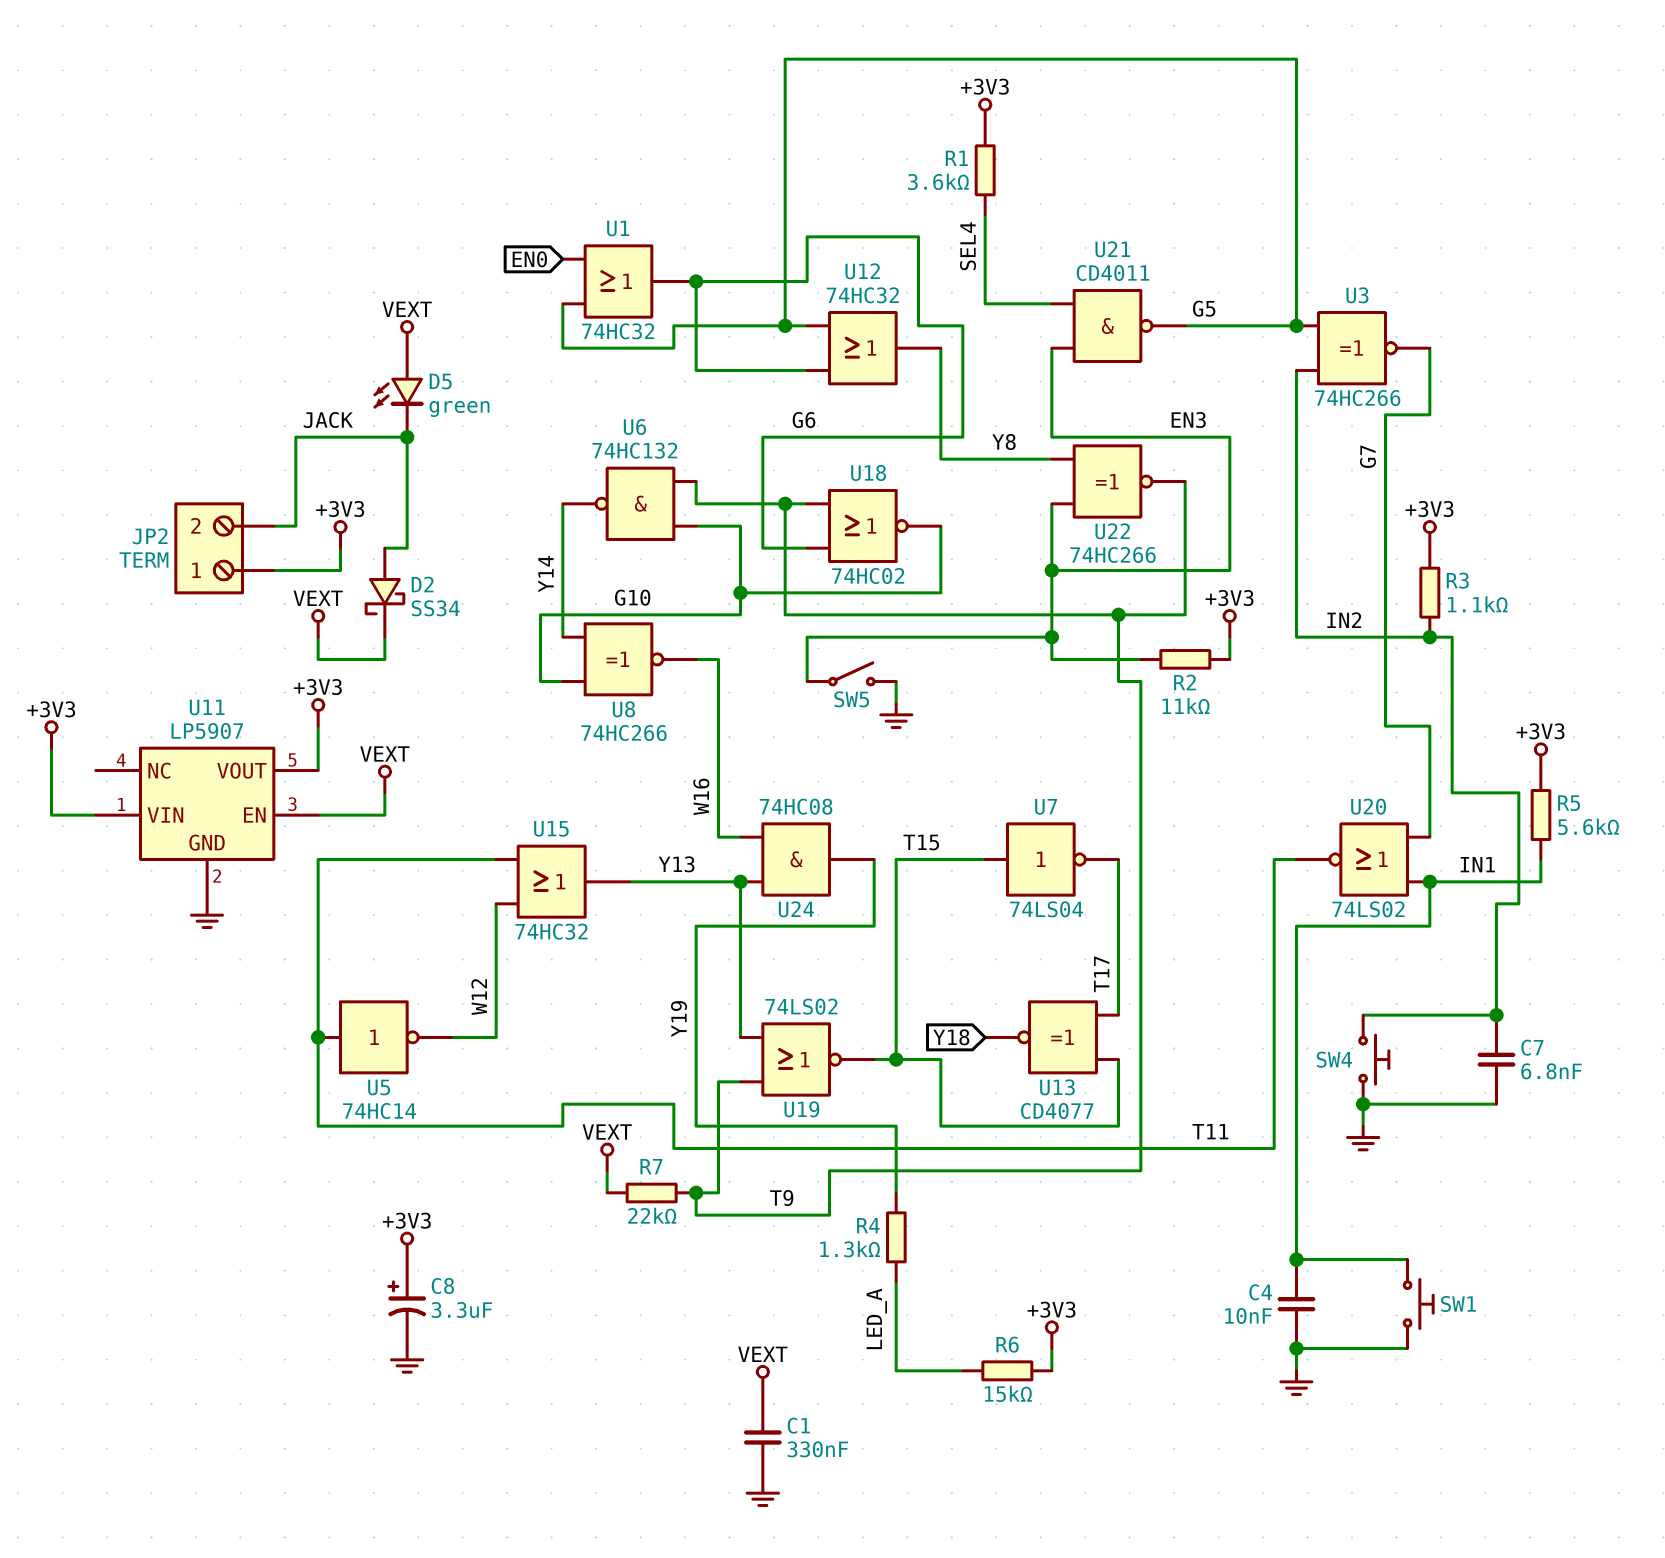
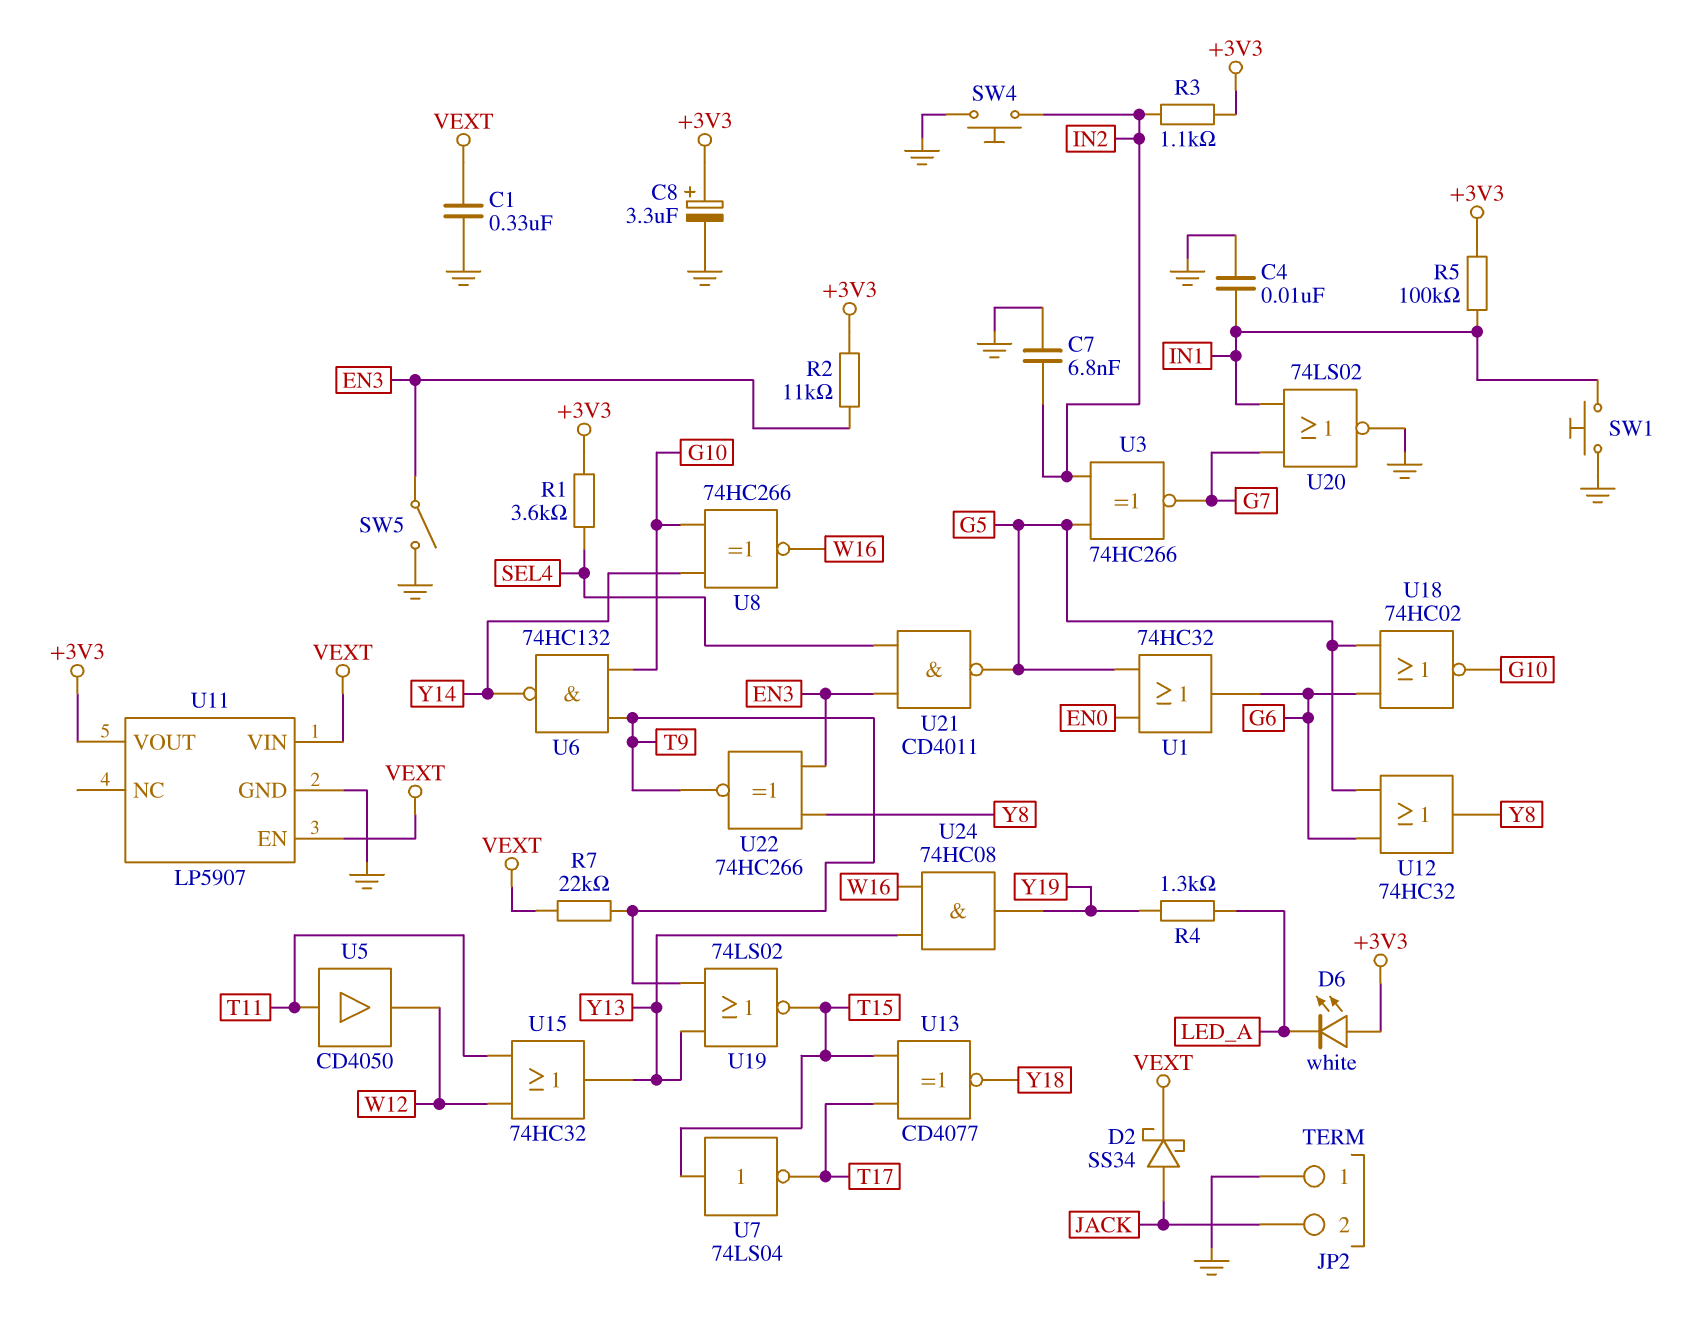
D5: LED green (A VEXT, K JACK) -> none
D6: none -> LED white (A +3V3, K LED_A)
JP2 pin 1: +3V3 -> GND
R5: 5.6k (+3V3, IN1) -> 100k (+3V3, IN1)
R6: 15k (+3V3, LED_A) -> none
U5: NOT 74HC14 (in T11, out W12) -> buffer CD4050 (in T11, out W12)
U11 pin VIN: +3V3 -> VEXT
U18: NOR 74HC02 (in G6, in T9, out G10) -> NOR 74HC02 (in G5, in G6, out G10)
U20: NOR 74LS02 (in G7, in IN1, out T11) -> NOR 74LS02 (in G7, in IN1, out GND)

